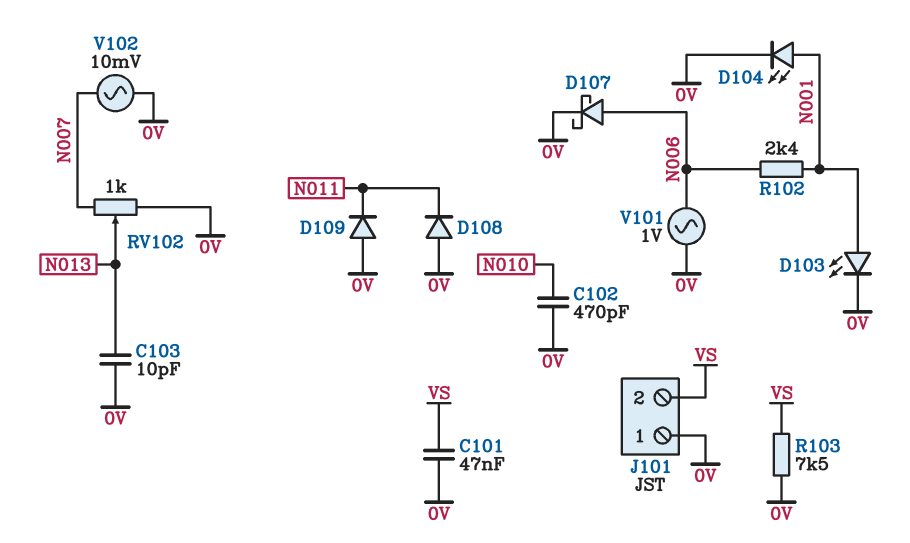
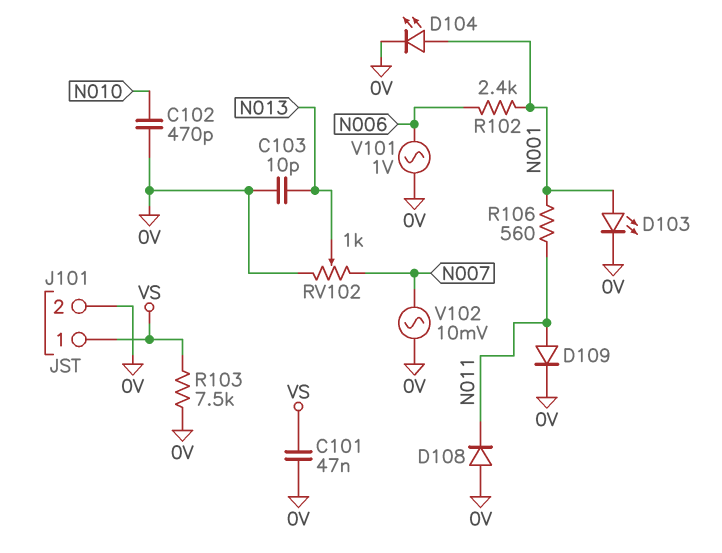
D107: schottky (A N006, K 0V) -> none
D109: diode (A 0V, K N011) -> diode (A N011, K 0V)
J101 pin 1: 0V -> VS
J101 pin 2: VS -> 0V
R106: none -> 560 (N001, N011)

